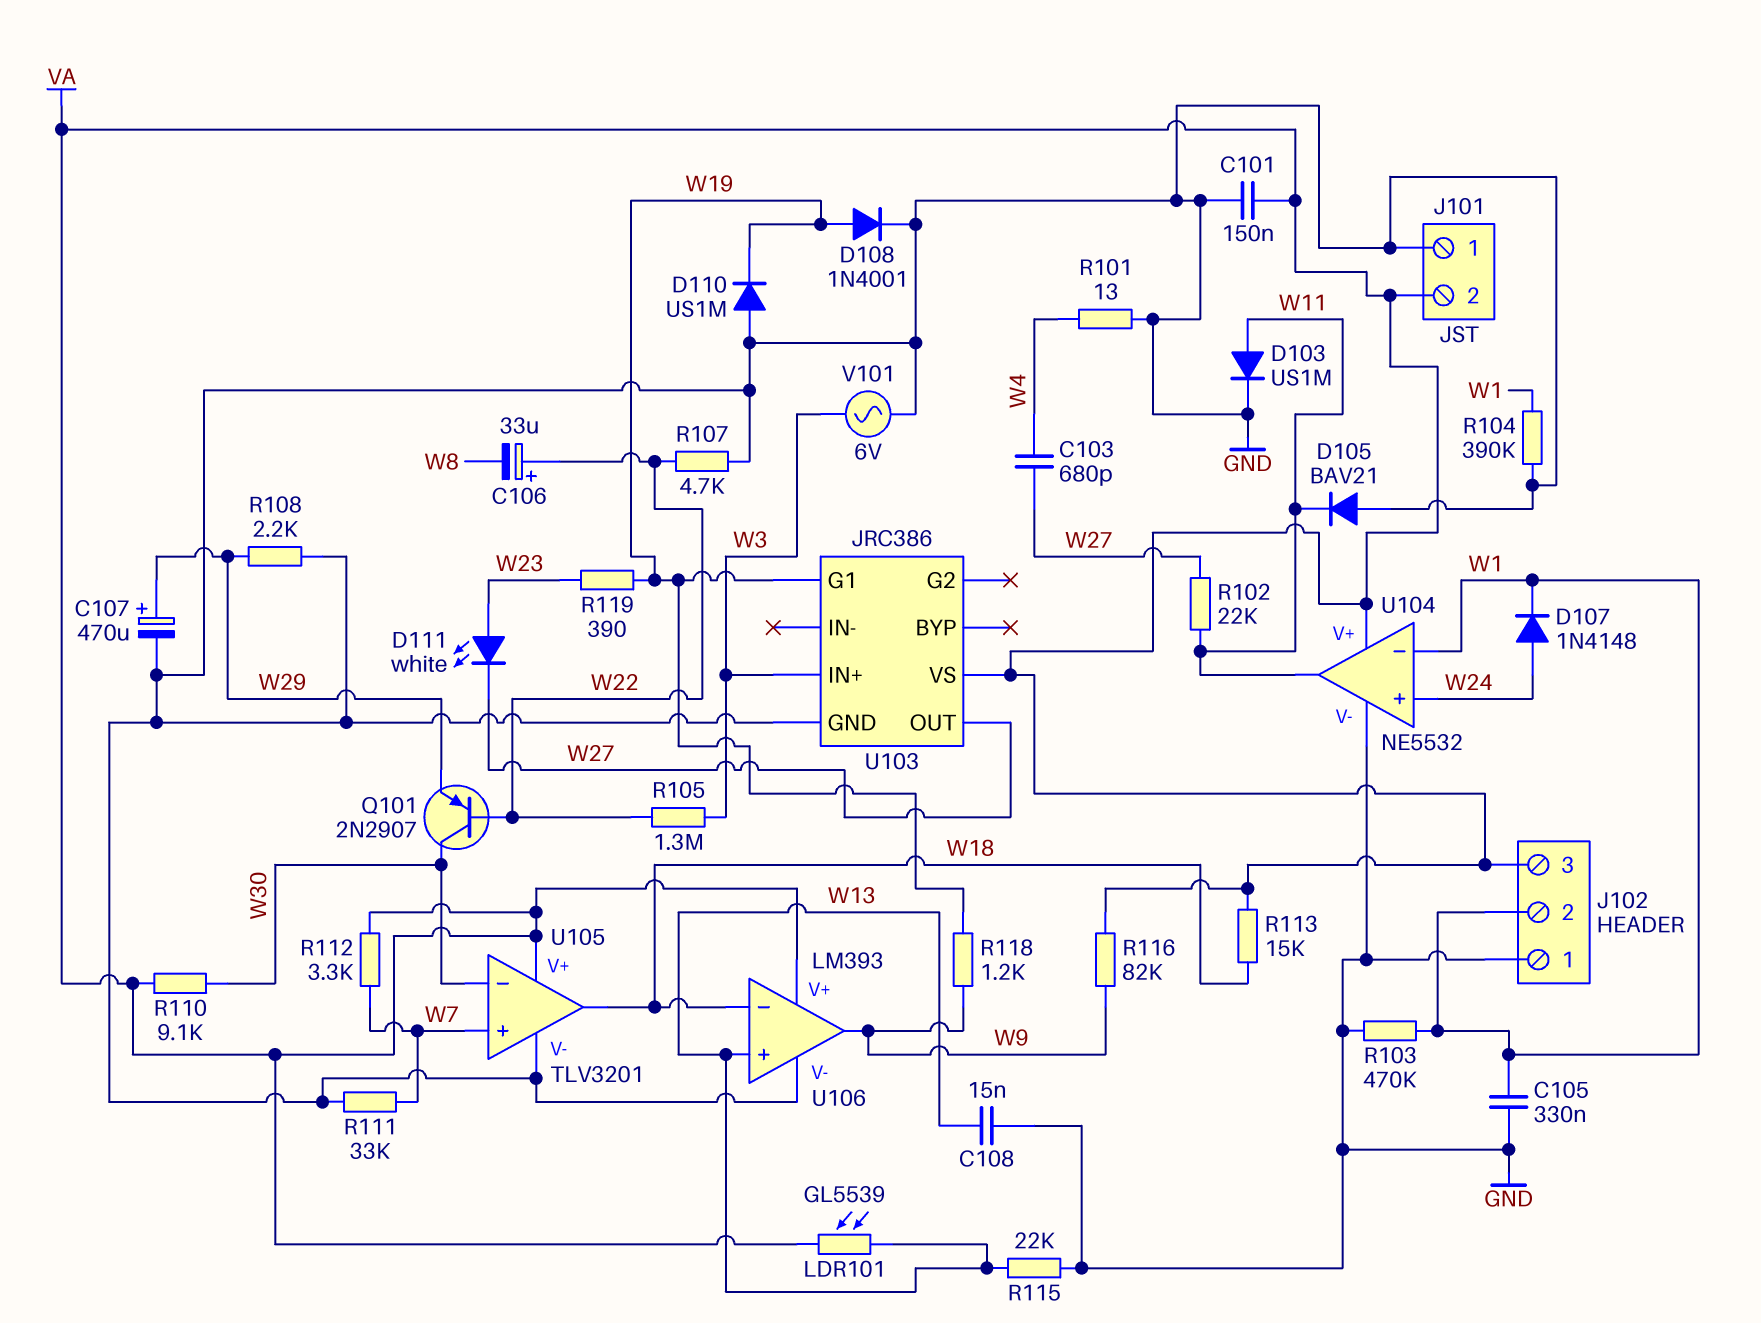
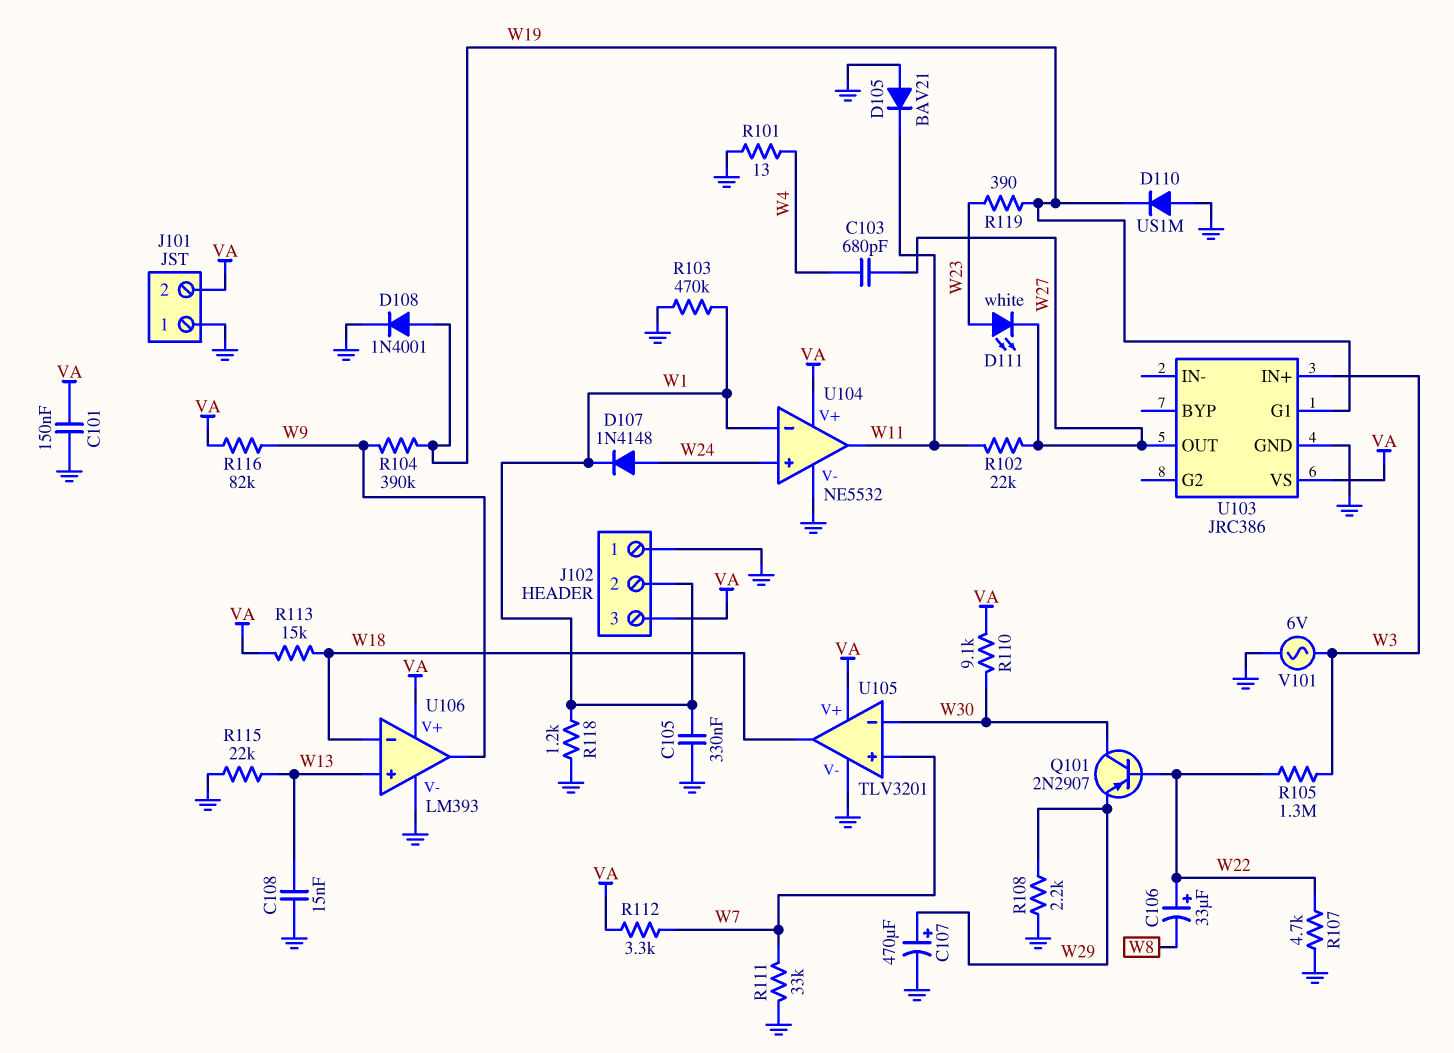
D103: diode US1M (A W11, K GND) -> none
LDR101: GL5539 (VA, W13) -> none
R104: 390k (GND, W1) -> 390k (W9, W19)
R118: 1.2k (W9, W19) -> 1.2k (GND, W1)

